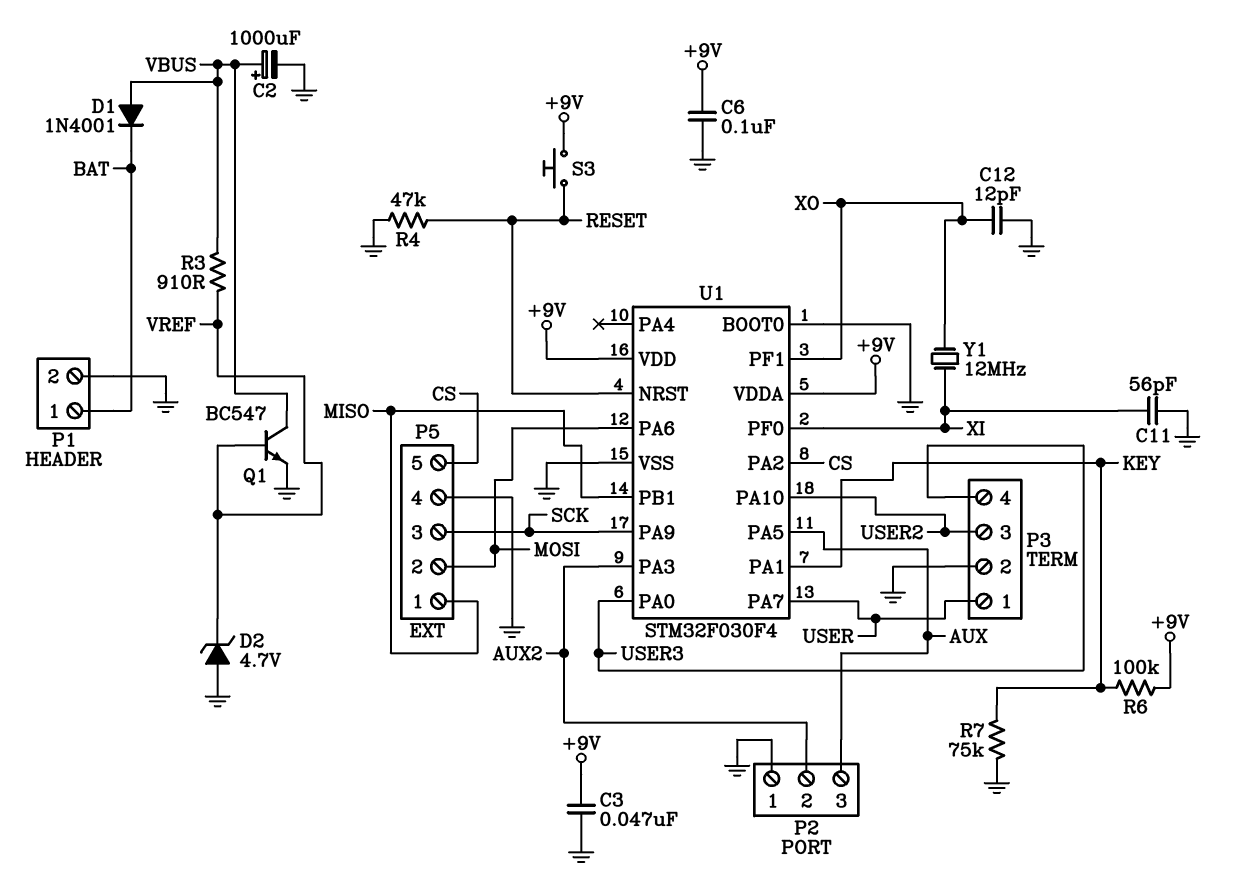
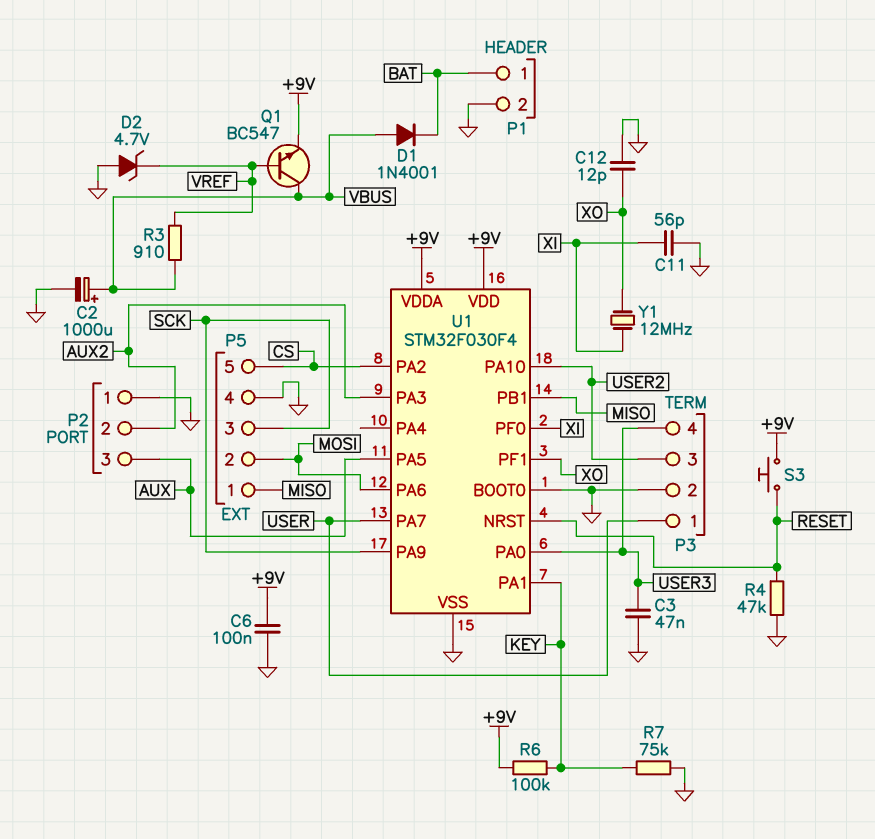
C3: 47nF (+9V, GND) -> 47nF (GND, USER3)
Q1: NPN BC547 (B VREF, C VBUS, E GND) -> NPN BC547 (B VREF, C VBUS, E +9V)

